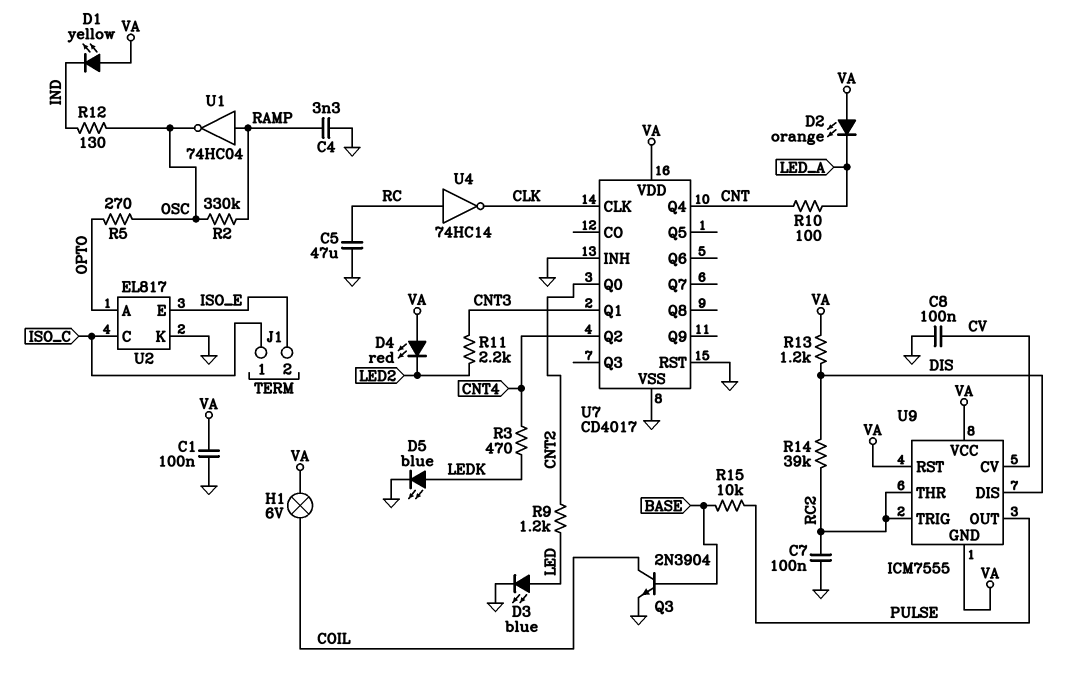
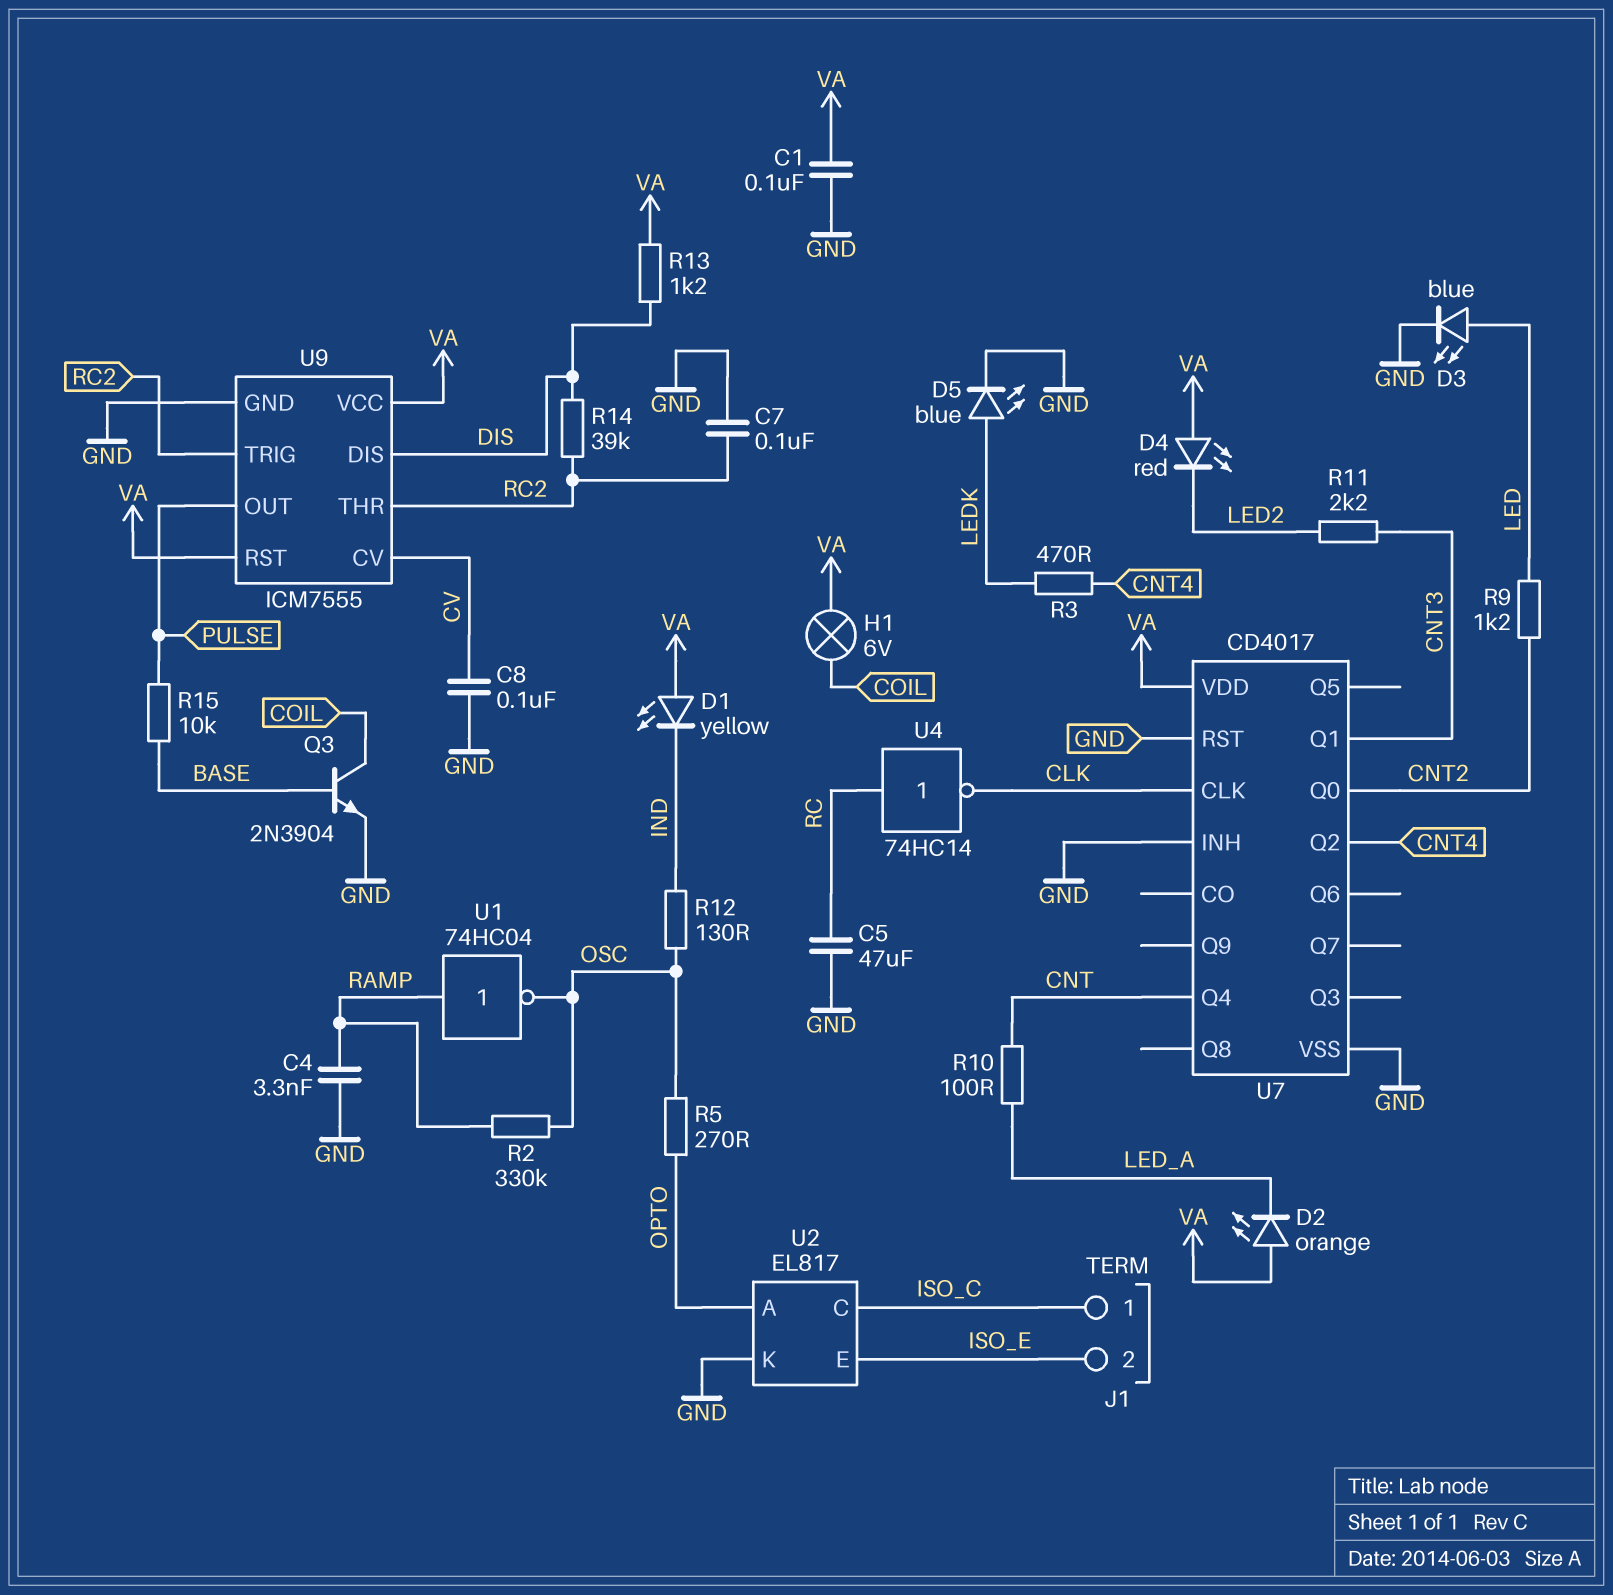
U9 pin GND: VA -> GND

